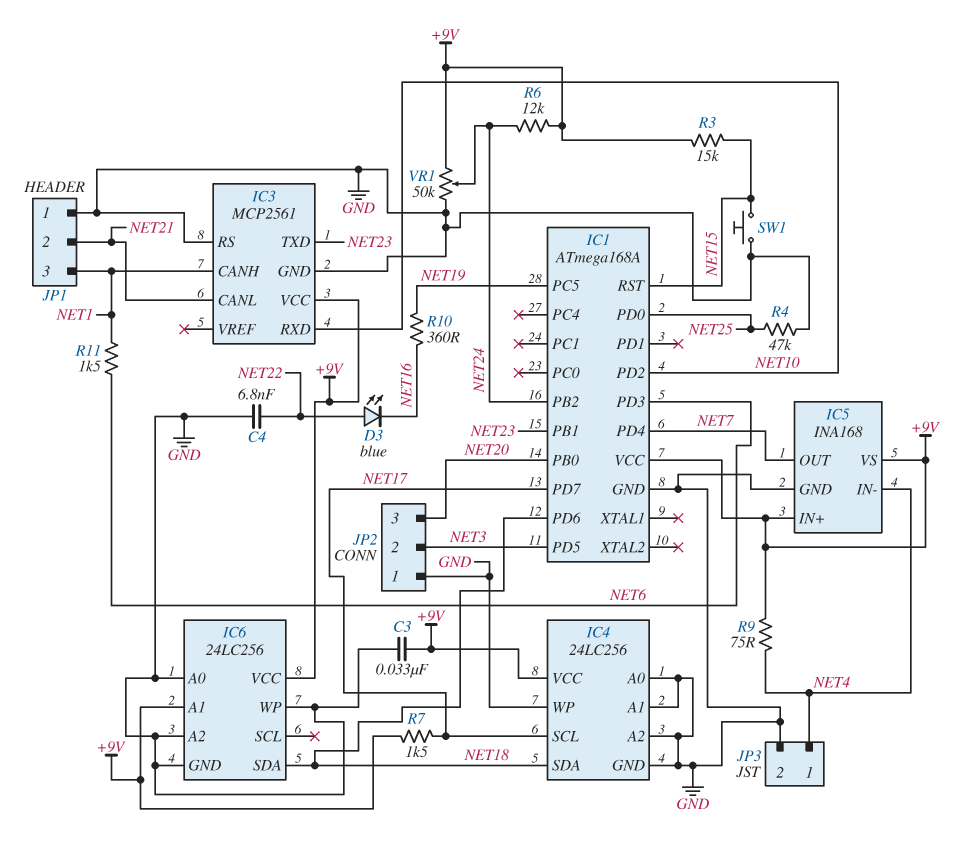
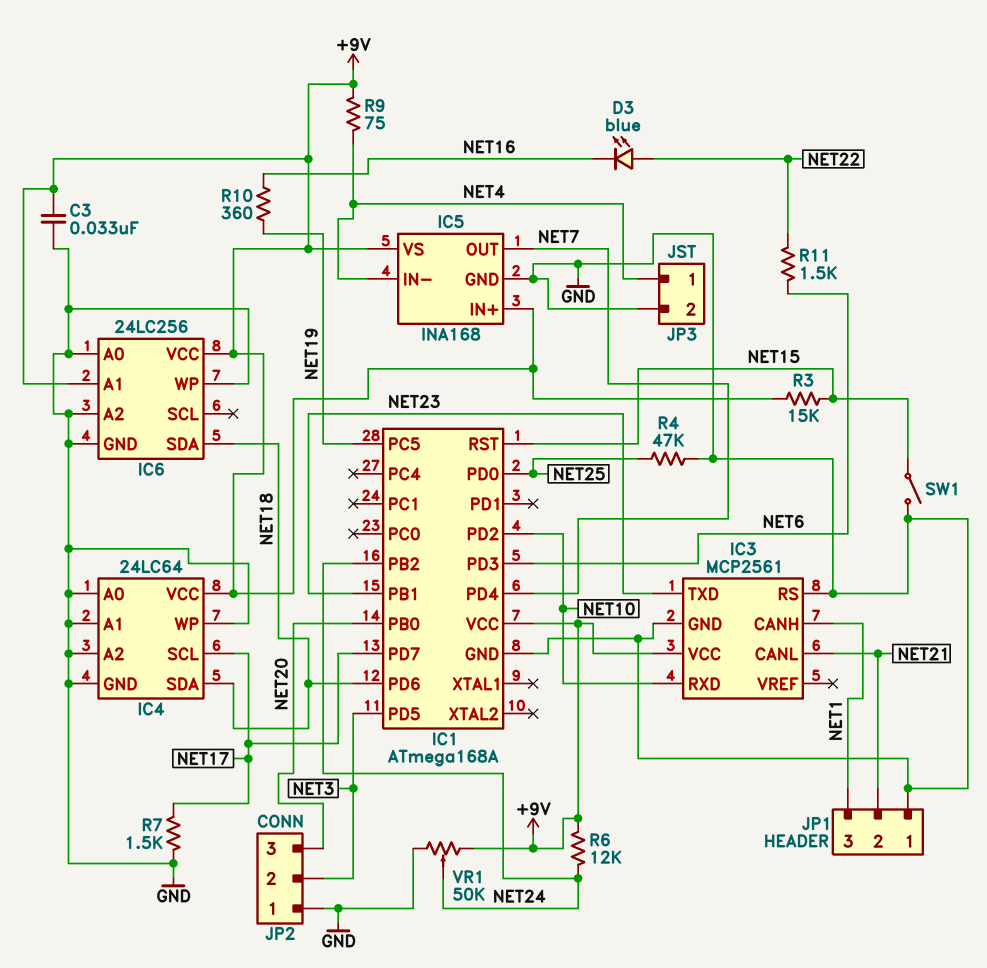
C4: 6.8nF (GND, NET22) -> none
IC4: 24LC256 -> 24LC64
R7: 1.5k (+9V, NET17) -> 1.5k (GND, NET17)
R11: 1.5k (NET1, NET6) -> 1.5k (NET6, NET22)
SW1: button (GND, NET15) -> switch (GND, NET15)

